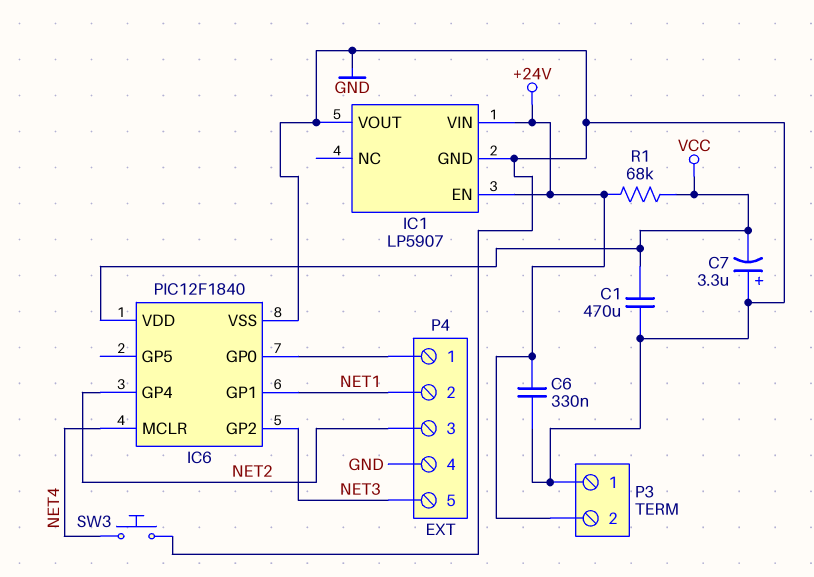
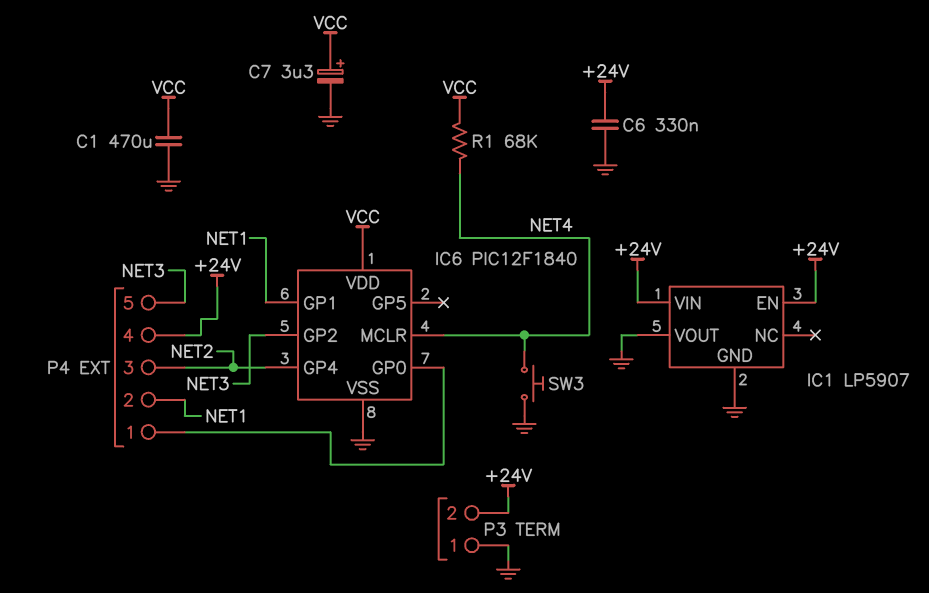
C7: 3.3uF (plus GND, minus VCC) -> 3.3uF (plus VCC, minus GND)
P4 pin 4: GND -> +24V
R1: 68k (+24V, VCC) -> 68k (NET4, VCC)

